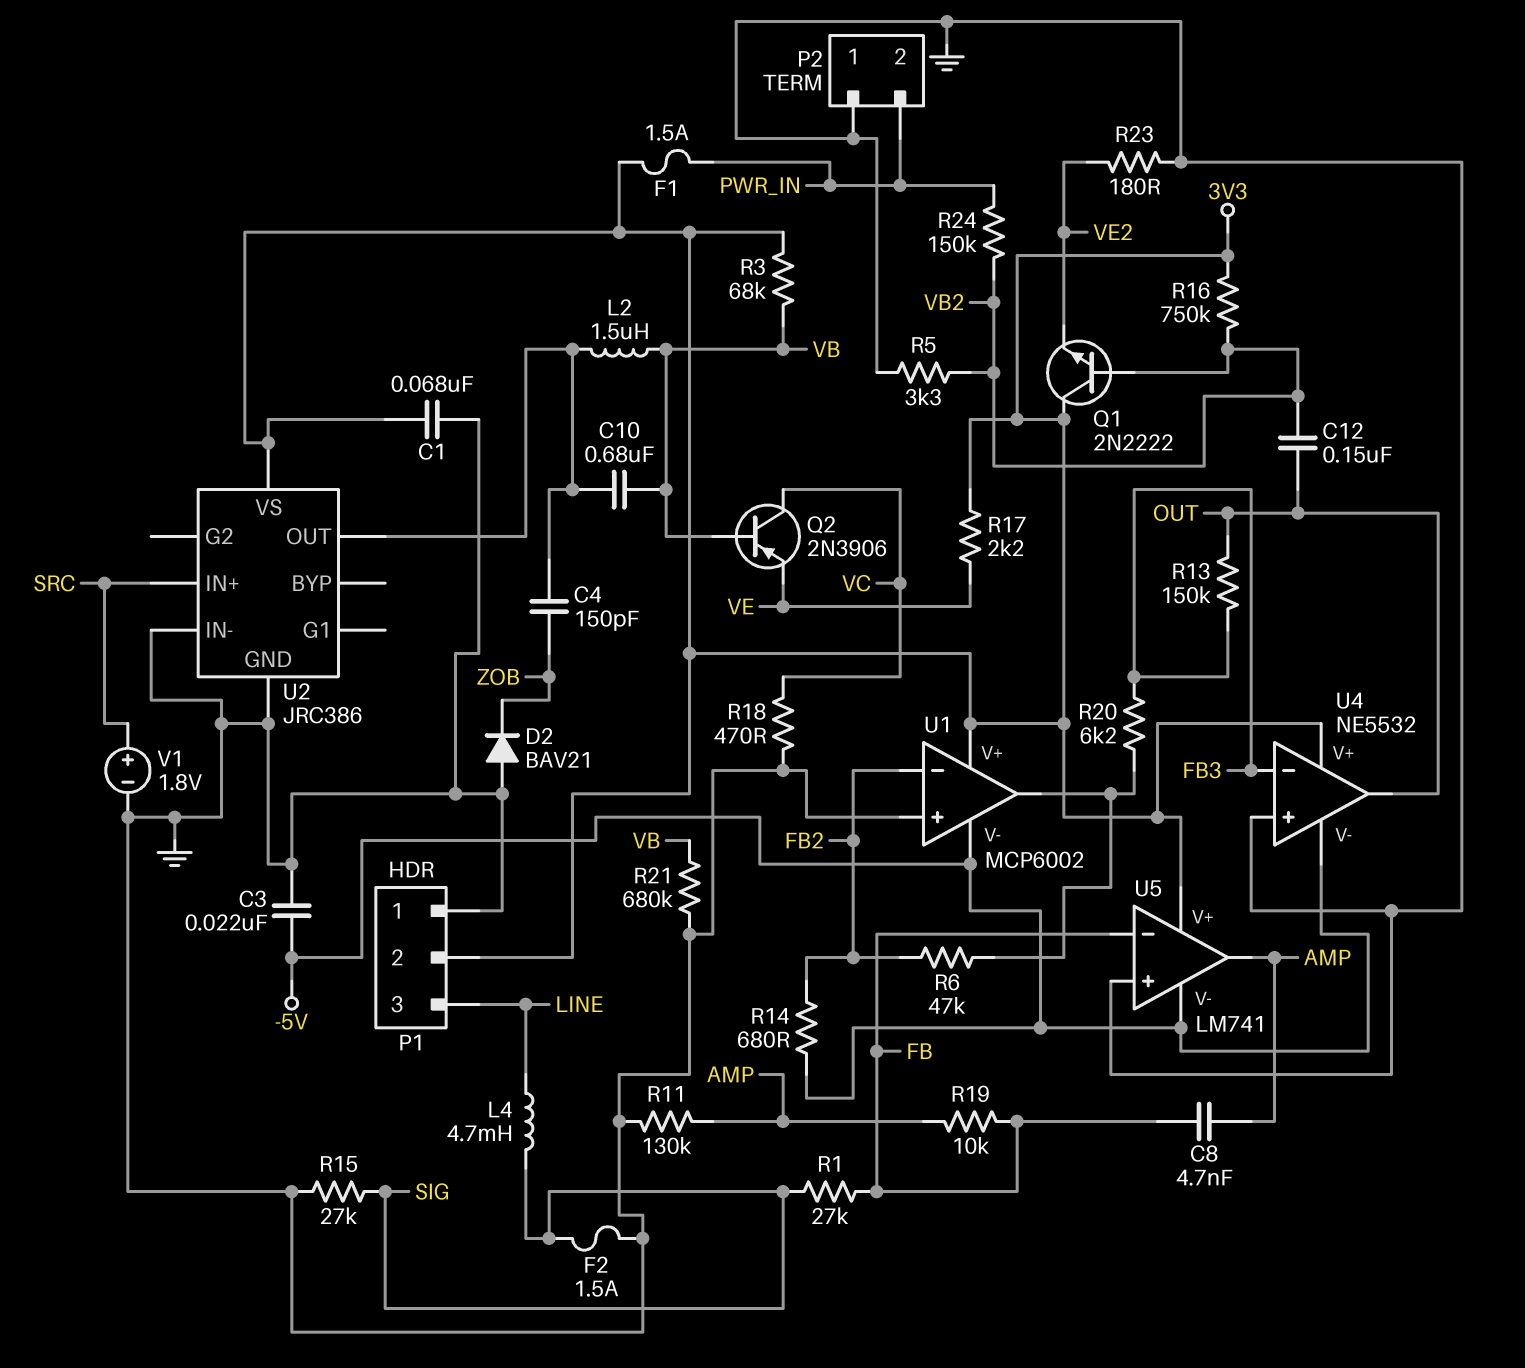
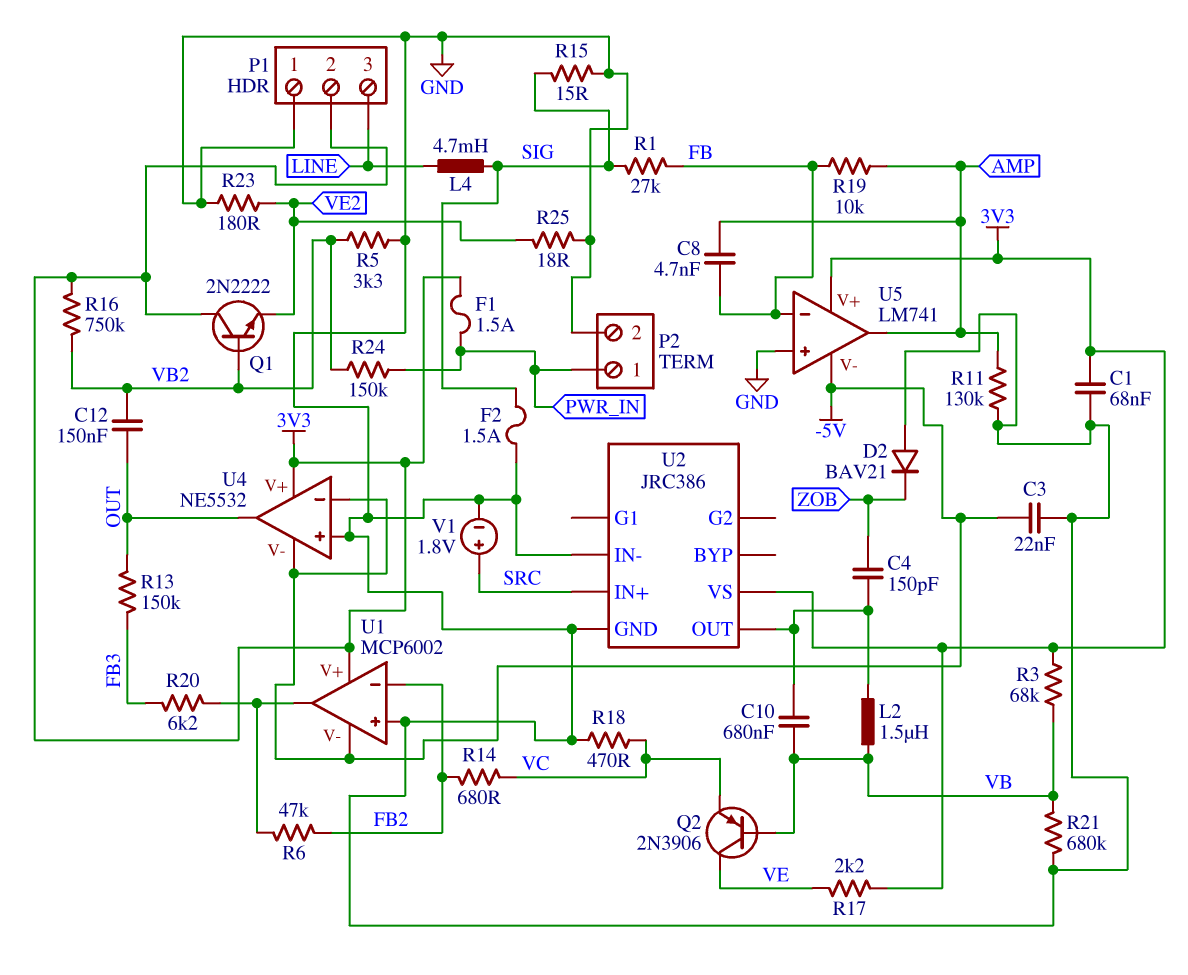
P2 pin 1: GND -> PWR_IN
P2 pin 2: PWR_IN -> GND
Q2: PNP 2N3906 (B VB, C VC, E VE) -> PNP 2N3906 (B VB, C VE, E VC)
R14: 680 (-5V, FB2) -> 680 (FB2, VC)
R15: 27k (GND, SIG) -> 15 (GND, SIG)
R25: none -> 18 (GND, VE2)
U4 pin in-: FB3 -> -5V

